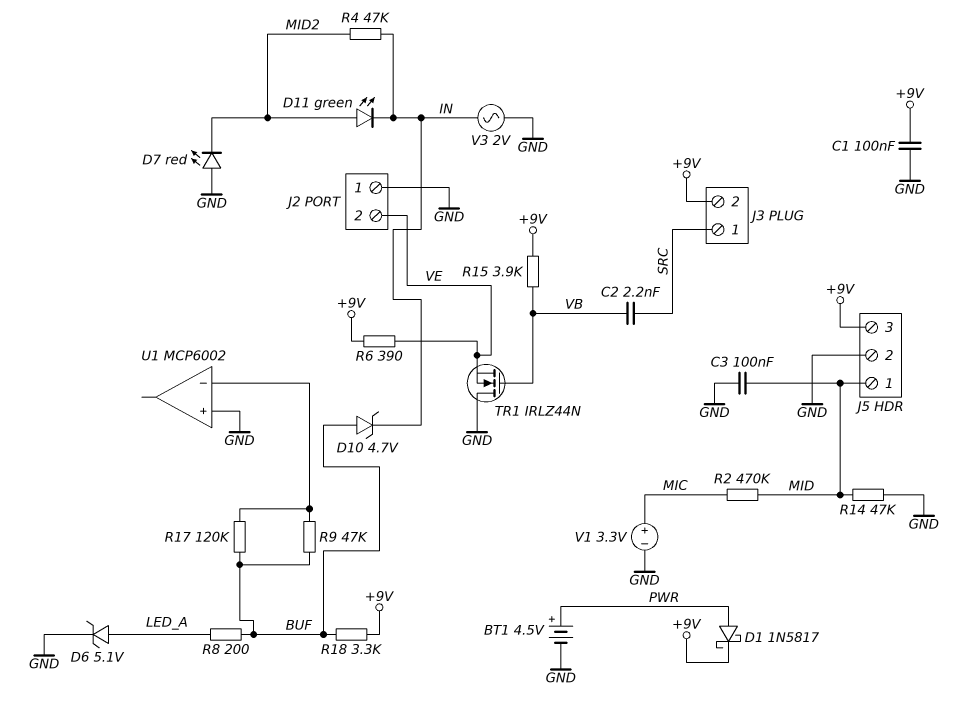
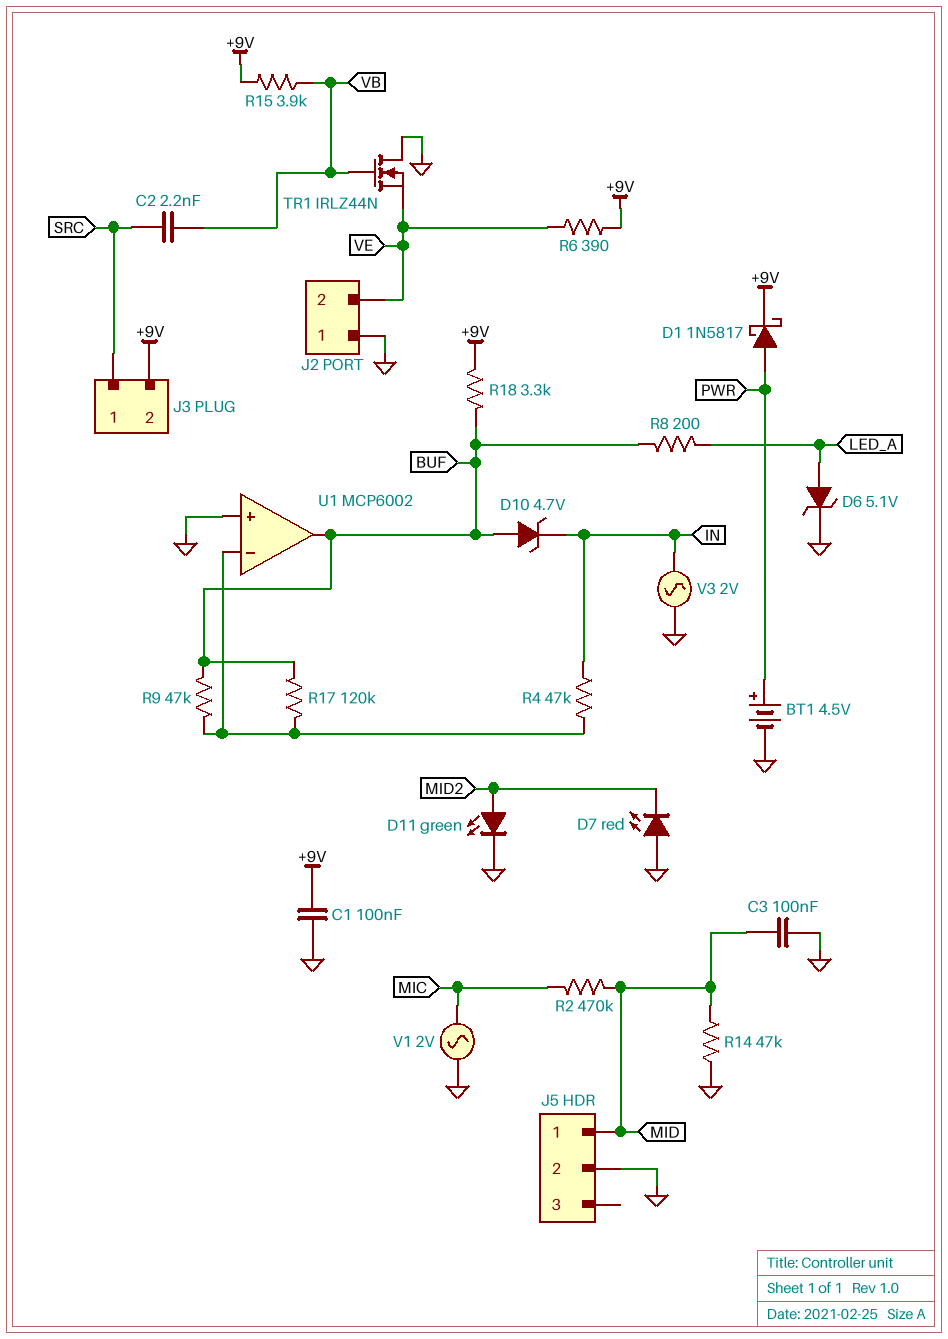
D11: LED green (A MID2, K IN) -> LED green (A MID2, K GND)
J5 pin 3: +9V -> none
R4: 47k (IN, MID2) -> 47k (IN, U1/in-)
U1 pin out: none -> BUF
V1: 3.3V (plus MIC, minus GND) -> AC 2V (GND, MIC)

